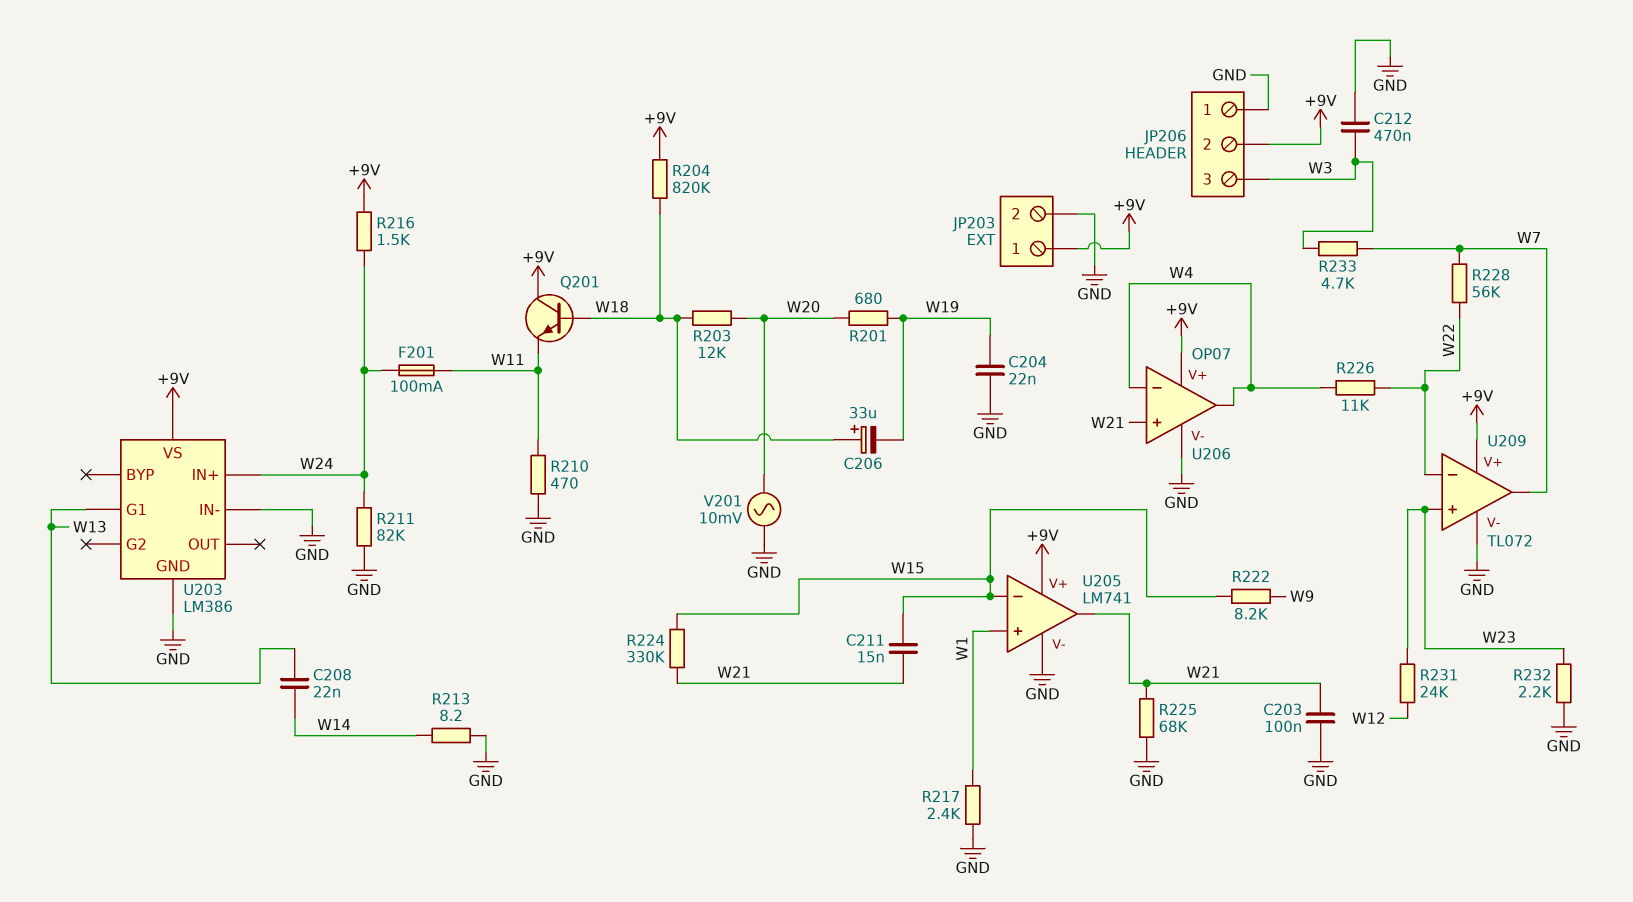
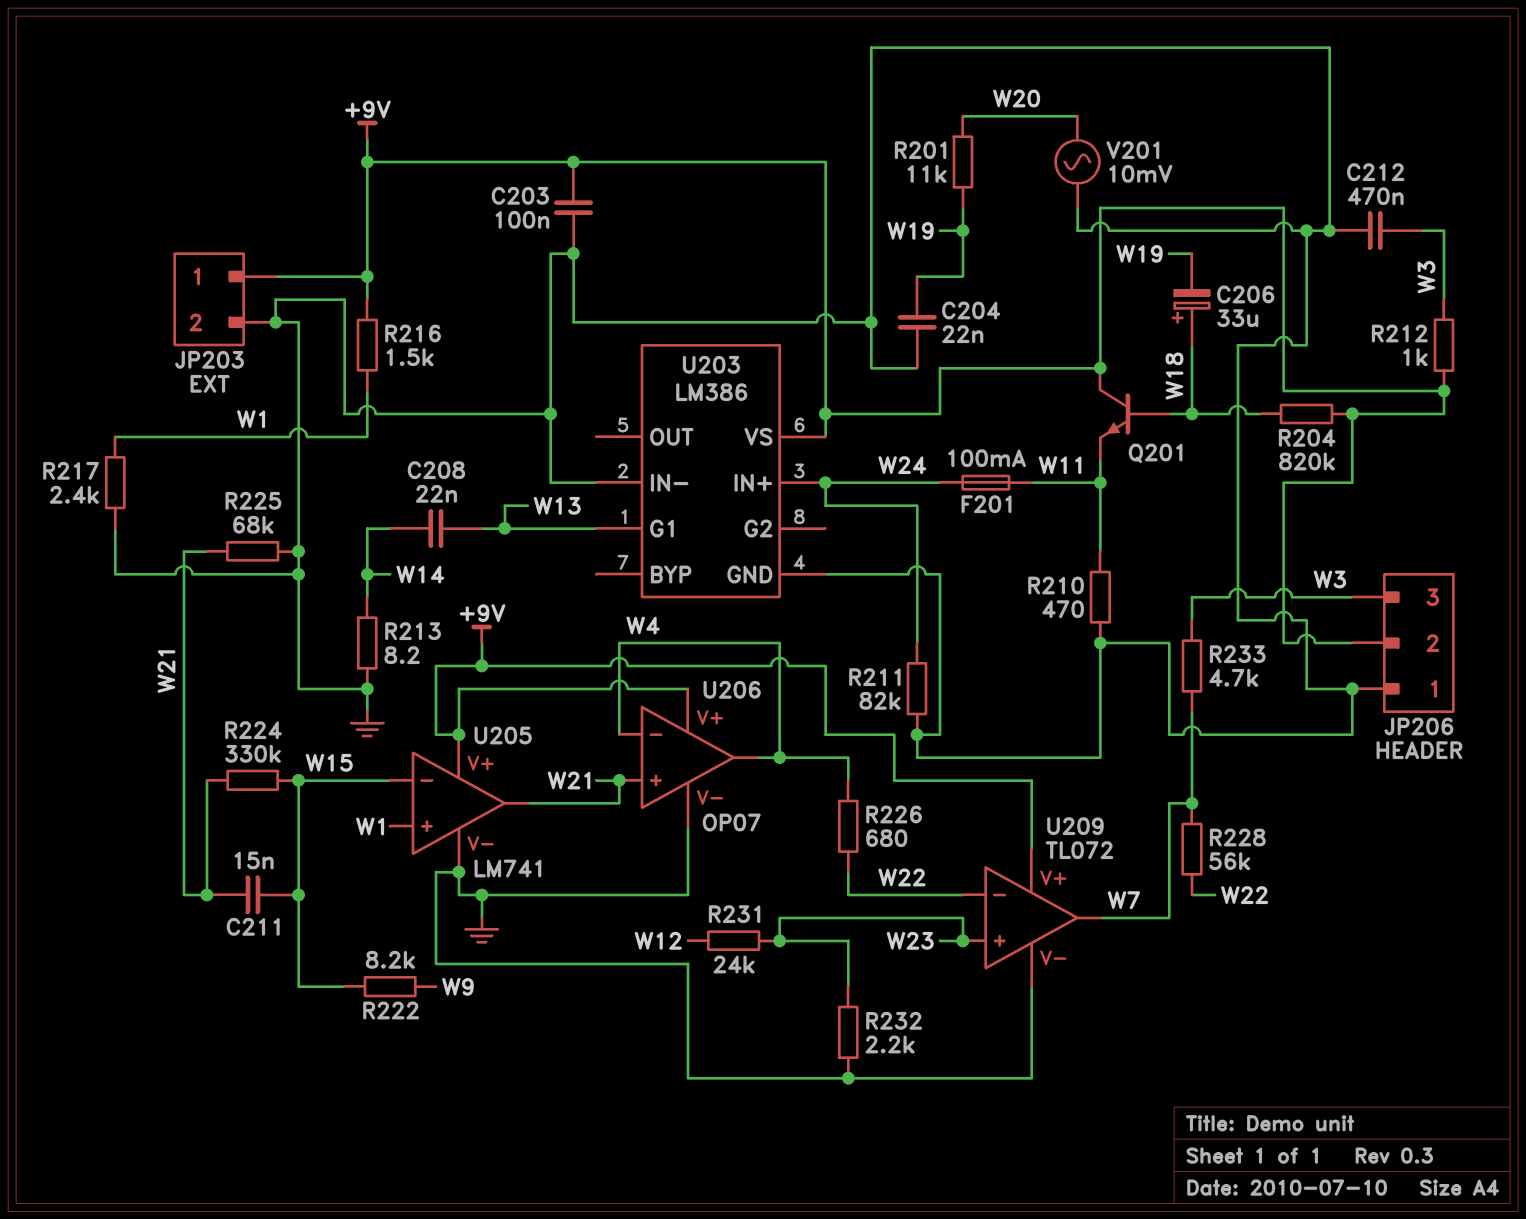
C203: 100nF (GND, W21) -> 100nF (+9V, GND)
R201: 680 (W19, W20) -> 11k (W19, W20)
R203: 12k (W18, W20) -> none
R212: none -> 1k (+9V, W3)
R216: 1.5k (+9V, W24) -> 1.5k (+9V, W1)
R226: 11k (W4, W22) -> 680 (W4, W22)

